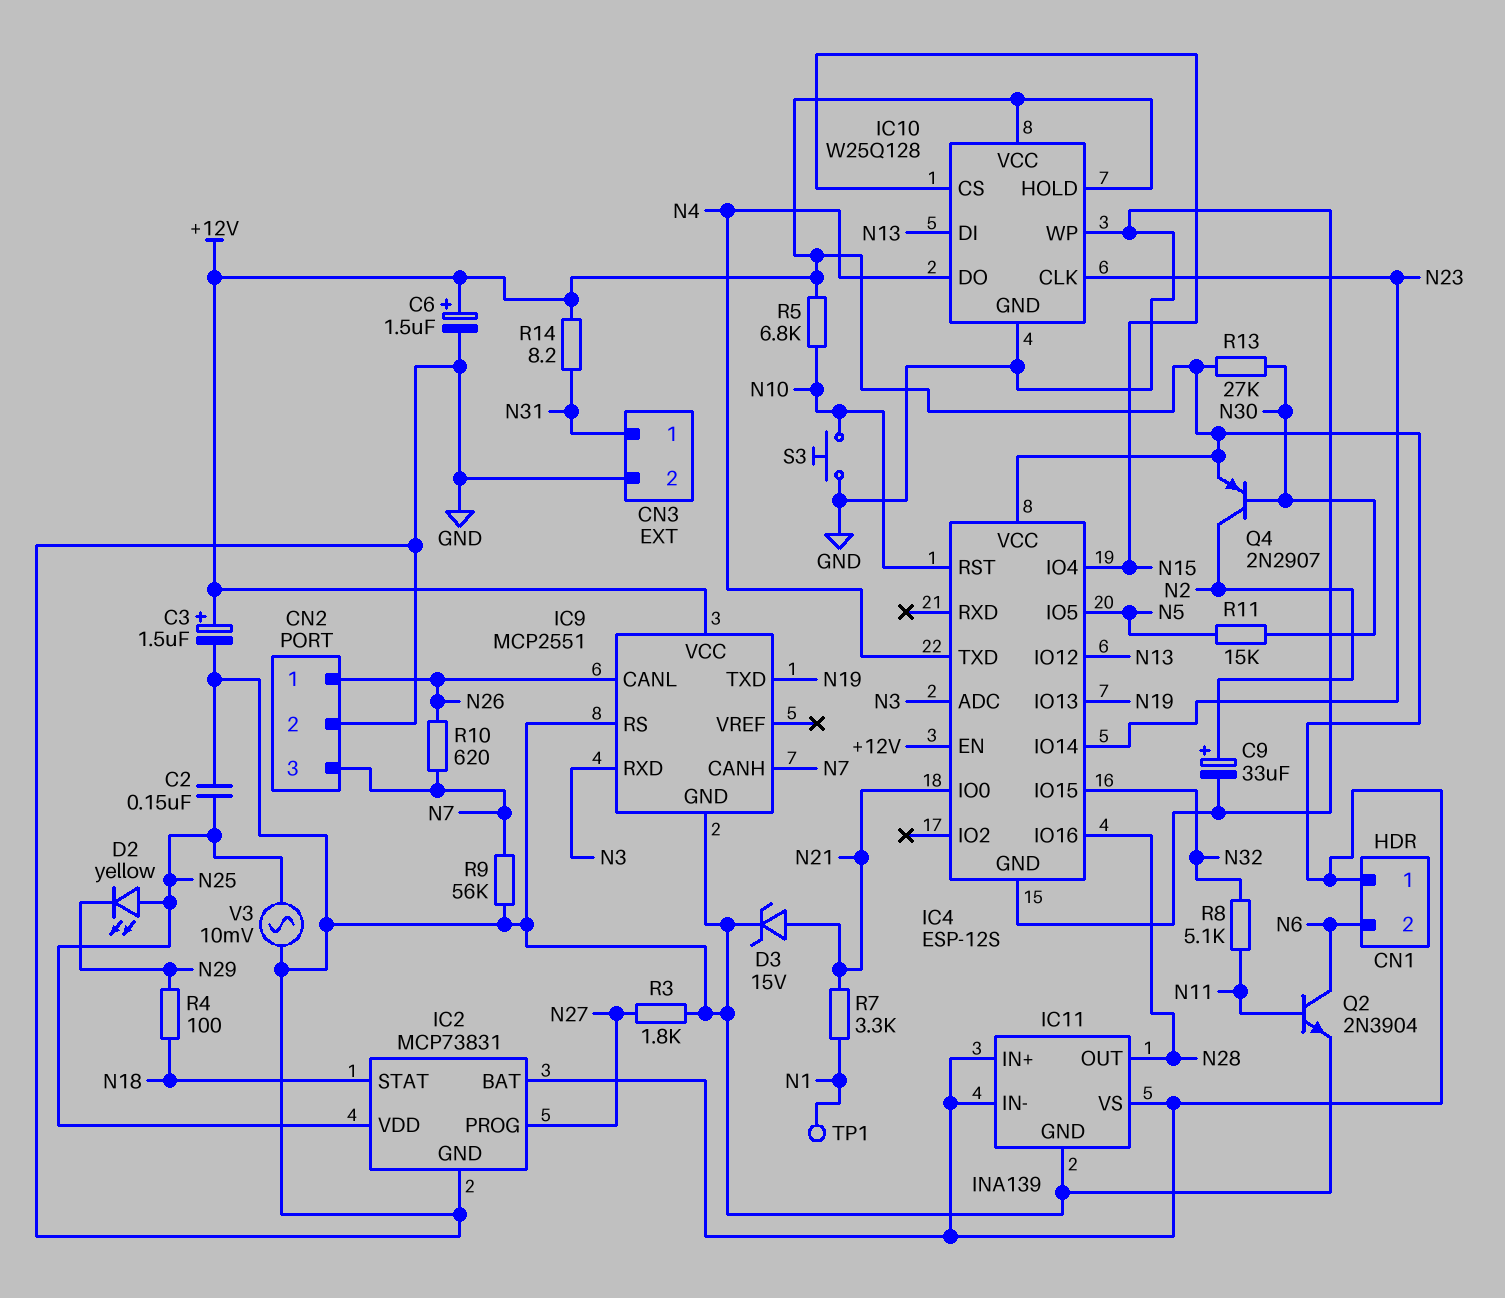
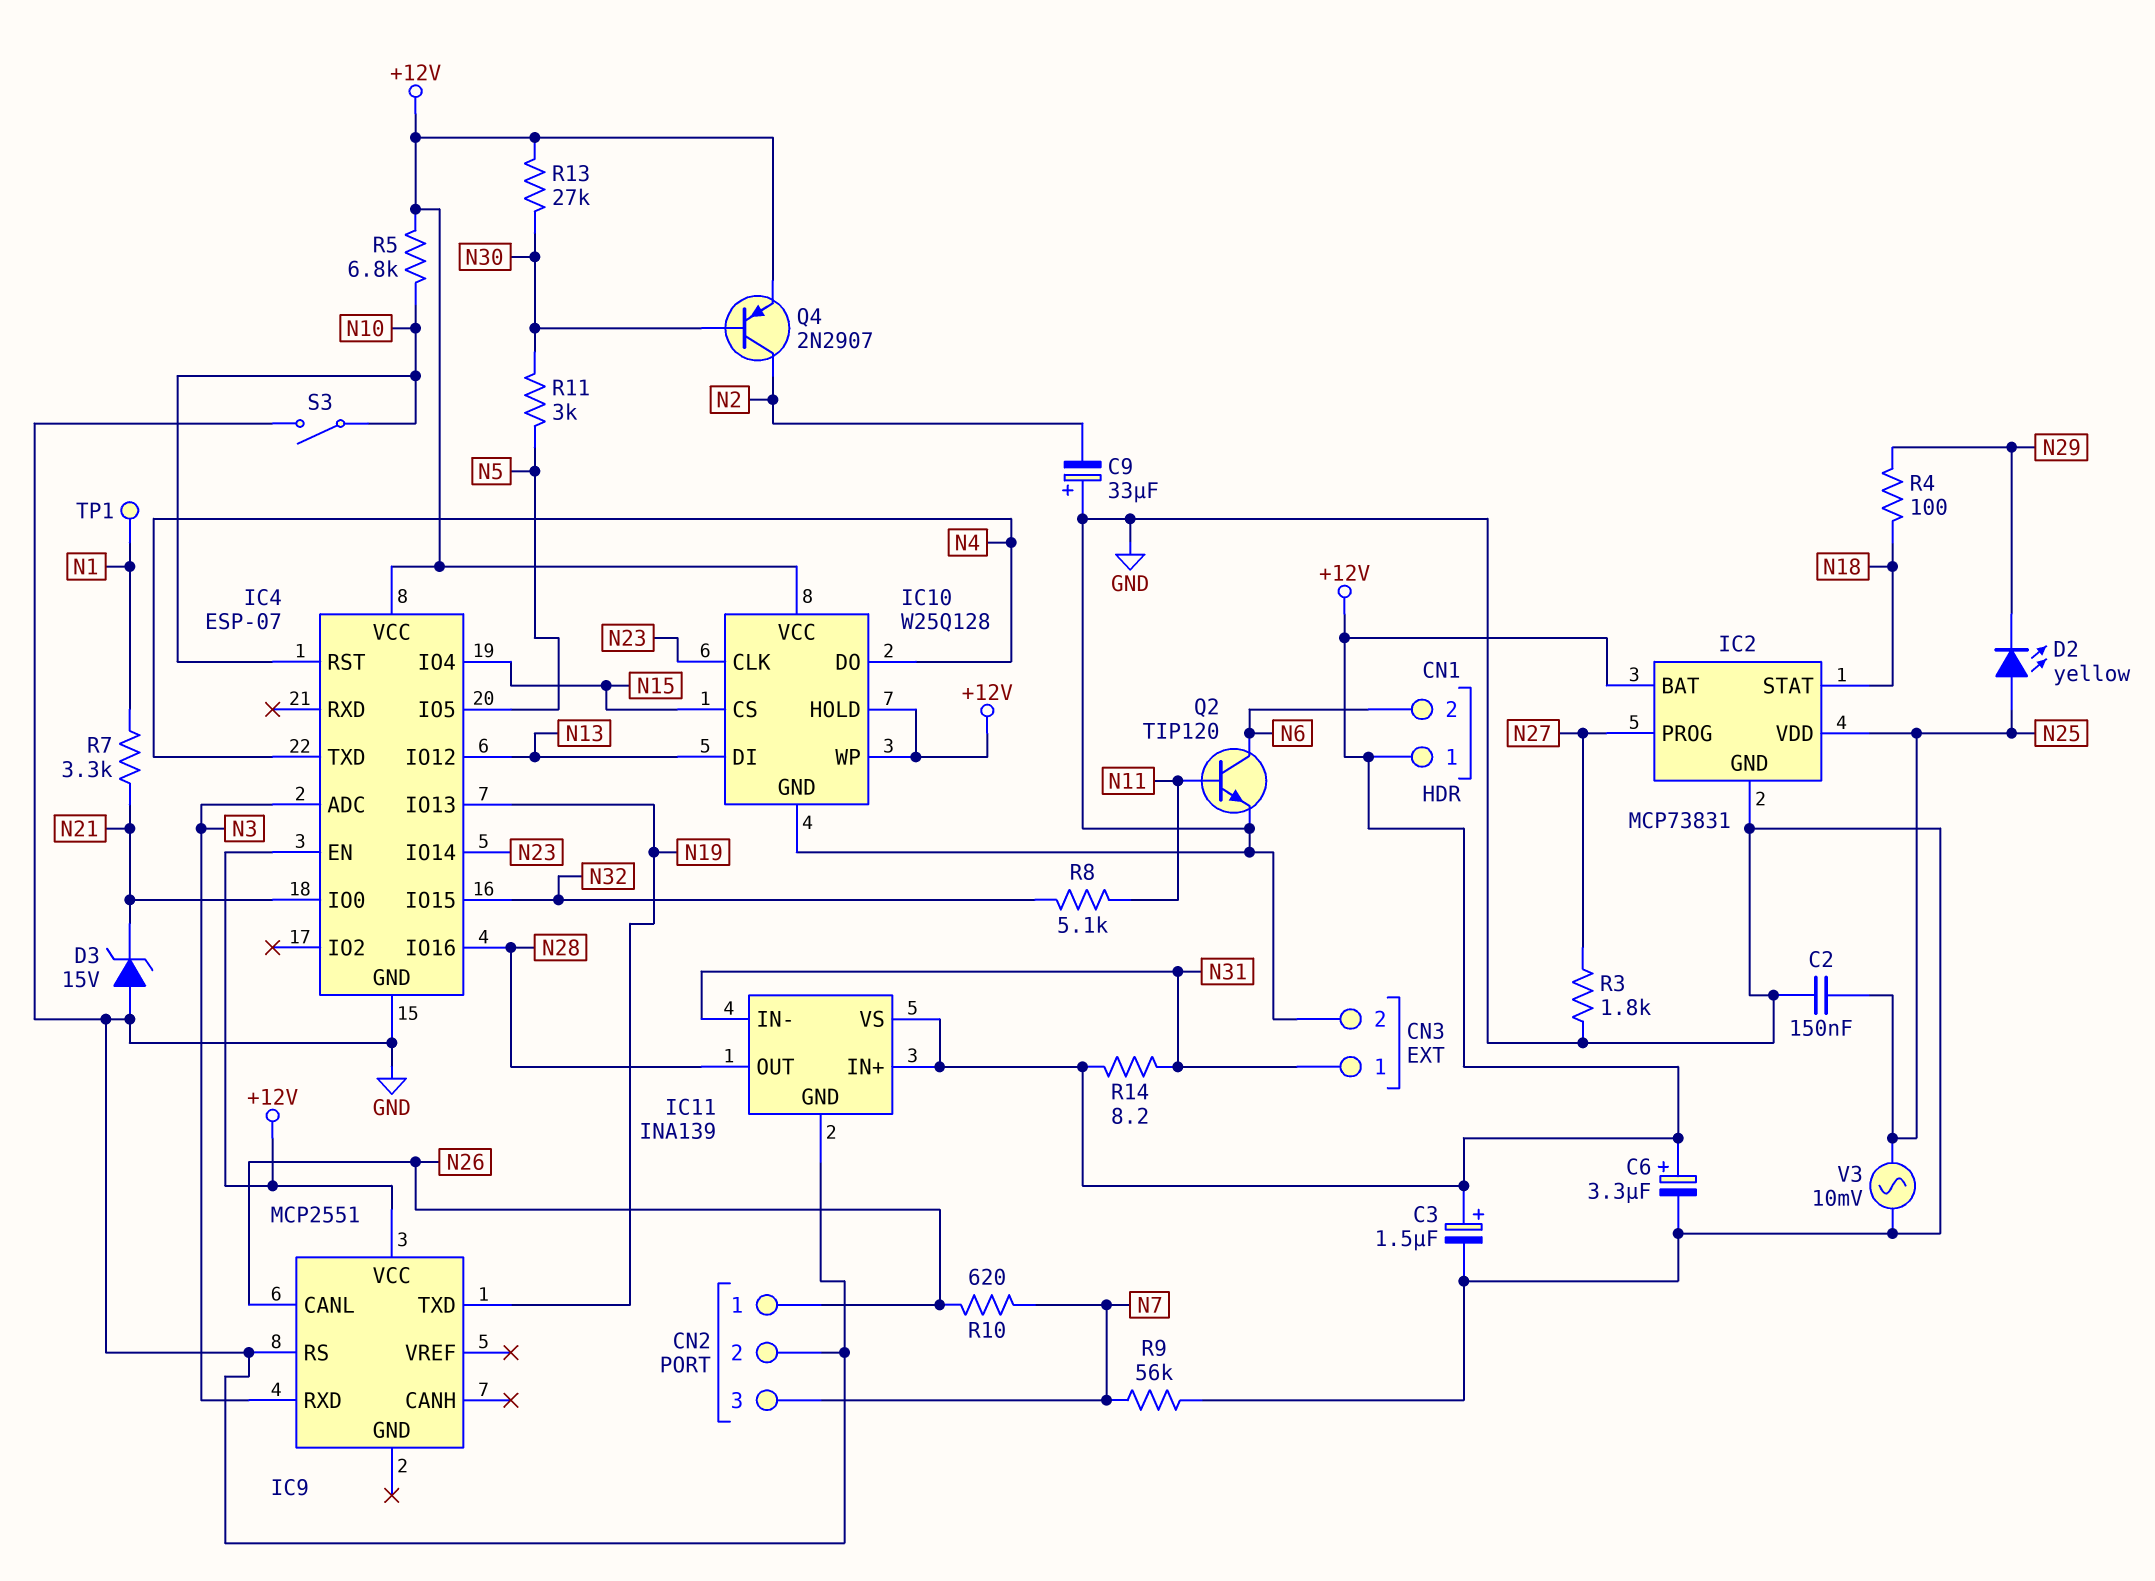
C6: 1.5uF (plus +12V, minus GND) -> 3.3uF (plus +12V, minus GND)
C9: 33uF (plus N2, minus GND) -> 33uF (plus GND, minus N2)
D3: zener 15V (A N21, K GND) -> zener 15V (A GND, K N21)
IC4: ESP-12S -> ESP-07
IC9 pin CANH: N7 -> none
IC9 pin GND: GND -> none
IC10 pin WP: GND -> +12V
IC11 pin IN-: +12V -> N31
Q2: NPN 2N3904 (B N11, C N6, E GND) -> NPN TIP120 (B N11, C N6, E GND)
R11: 15k (N5, N30) -> 3k (N5, N30)
S3: button (GND, N10) -> switch (GND, N10)

